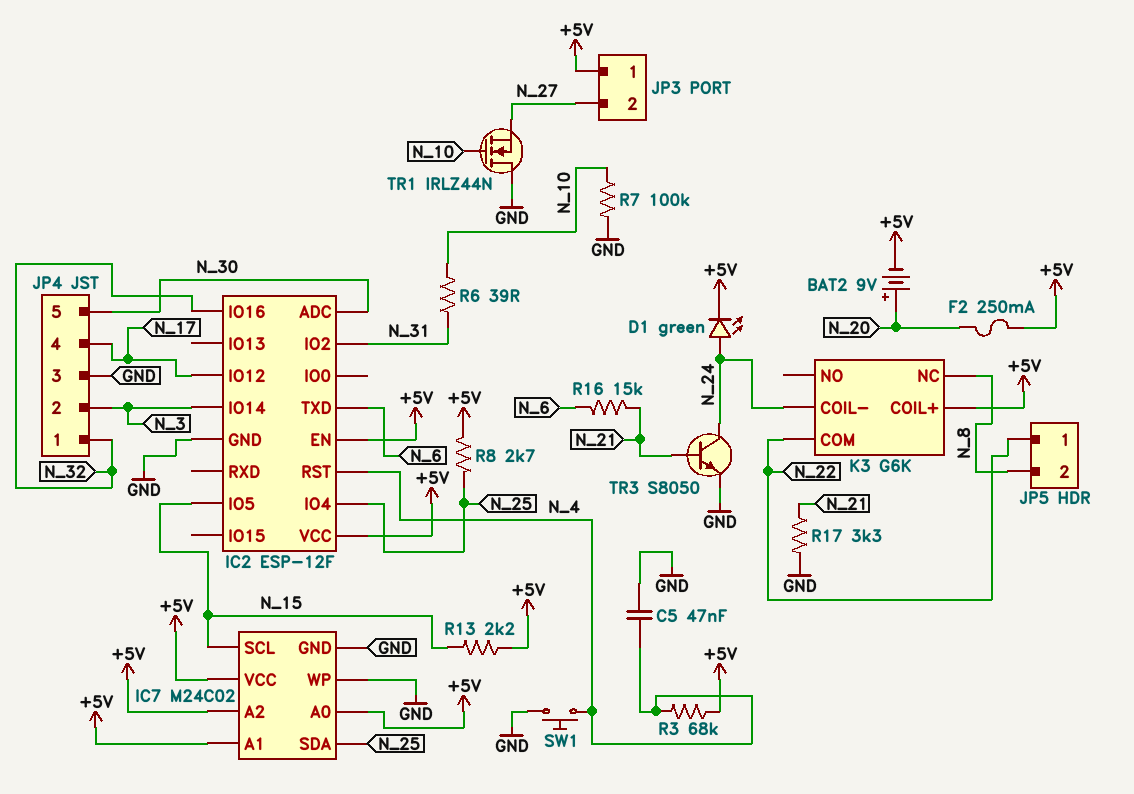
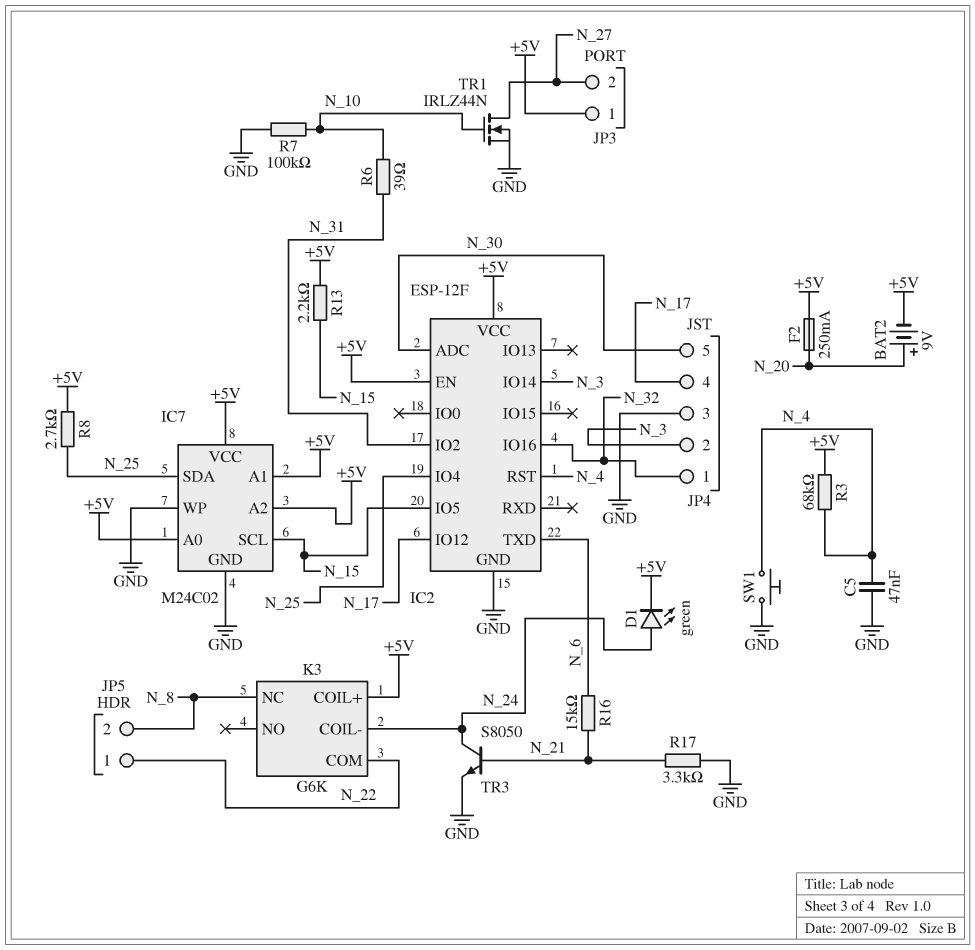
TR1: NMOS IRLZ44N (G N_10, D GND, S N_27) -> NMOS IRLZ44N (G N_10, D N_27, S GND)

